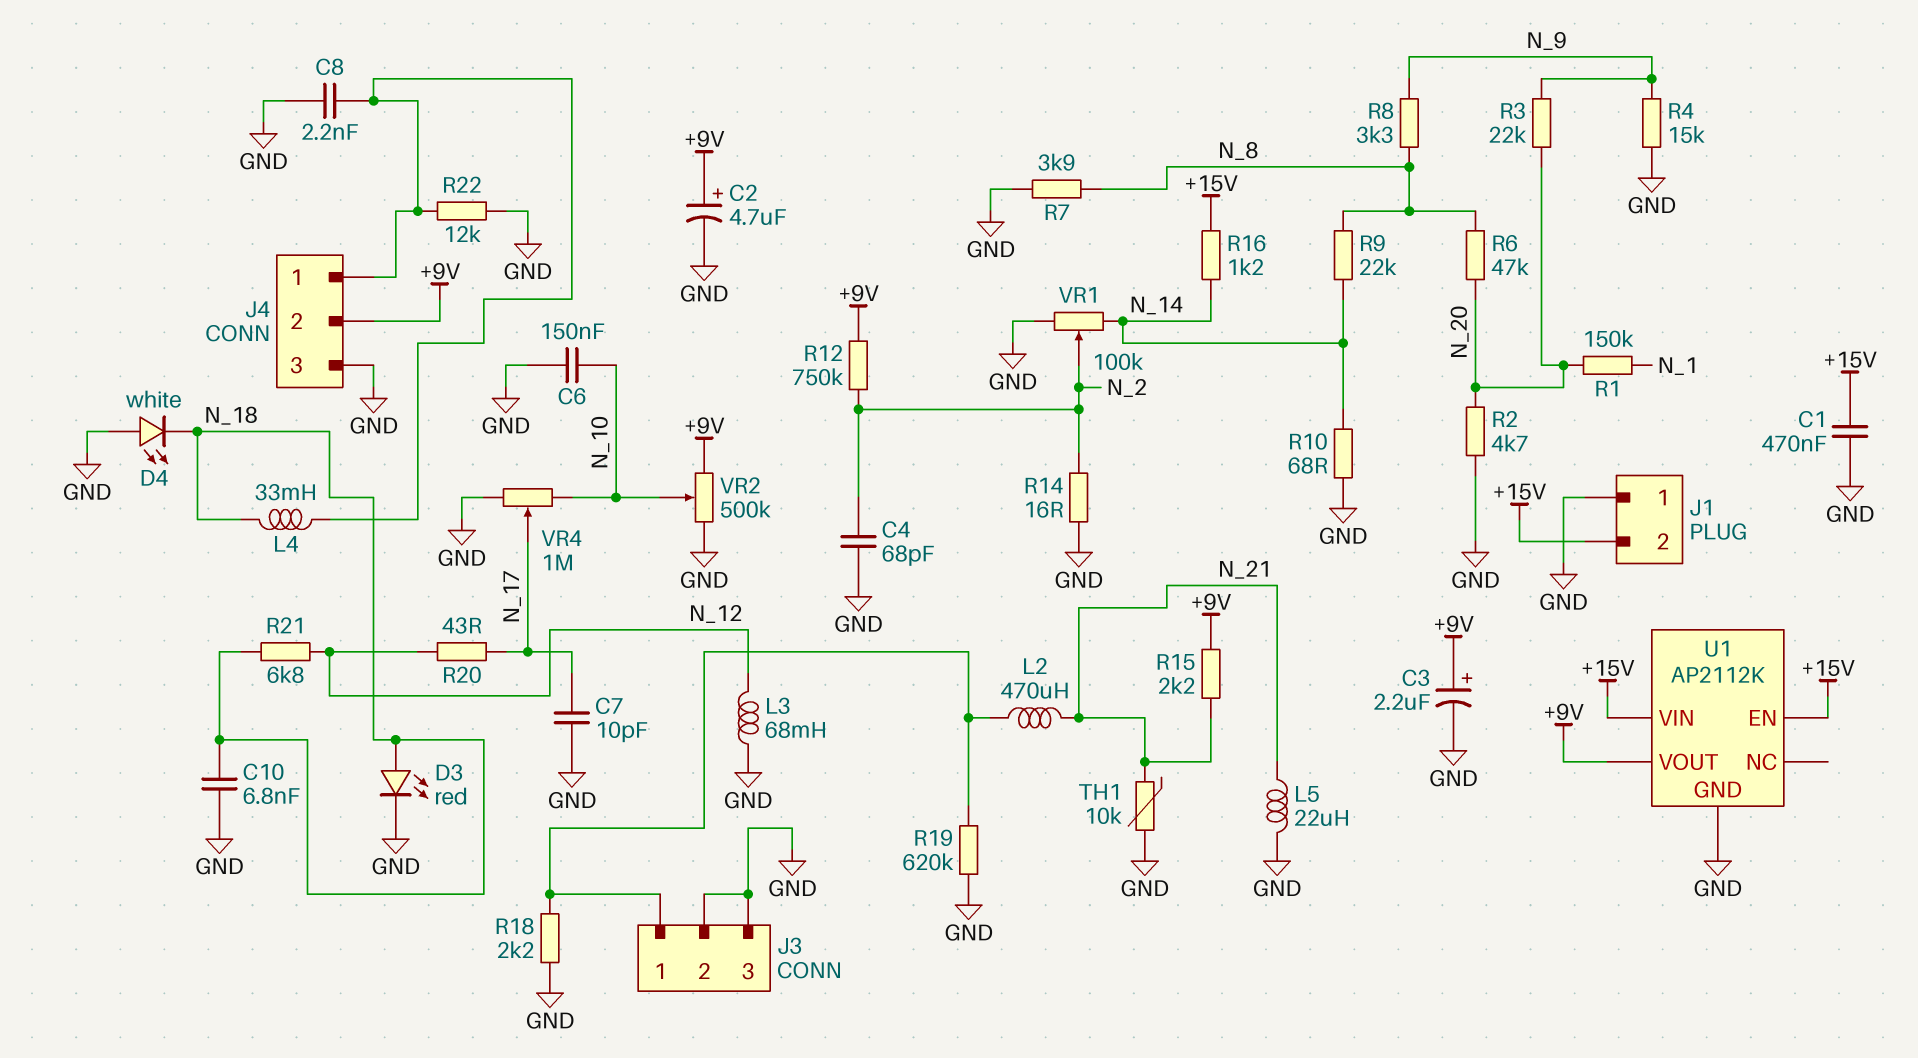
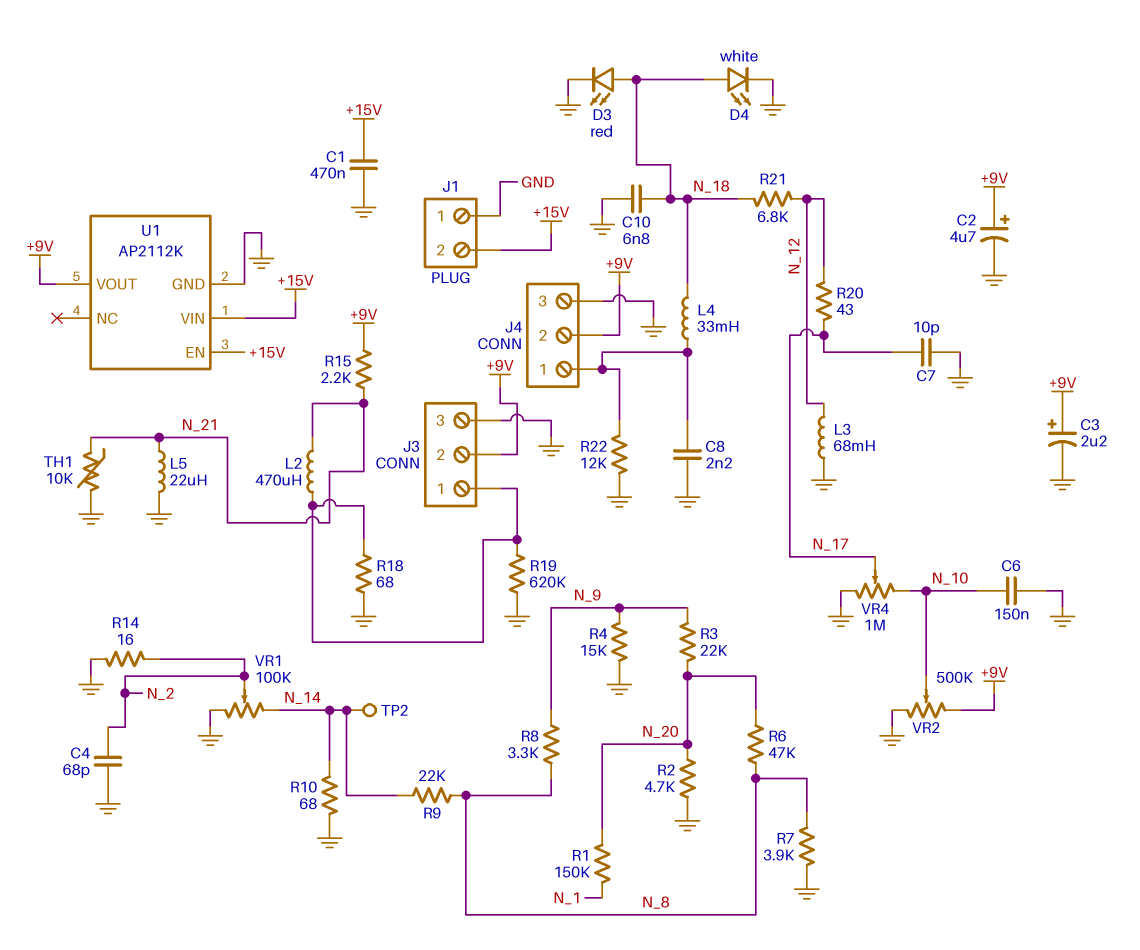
D4: LED white (A GND, K N_18) -> LED white (A N_18, K GND)
J3 pin 2: GND -> +9V
R12: 750k (+9V, N_2) -> none
R16: 1.2k (+15V, N_14) -> none
R18: 2.2k (GND, J3/1) -> 68 (GND, J3/1)
TP2: none -> test point (N_14)

